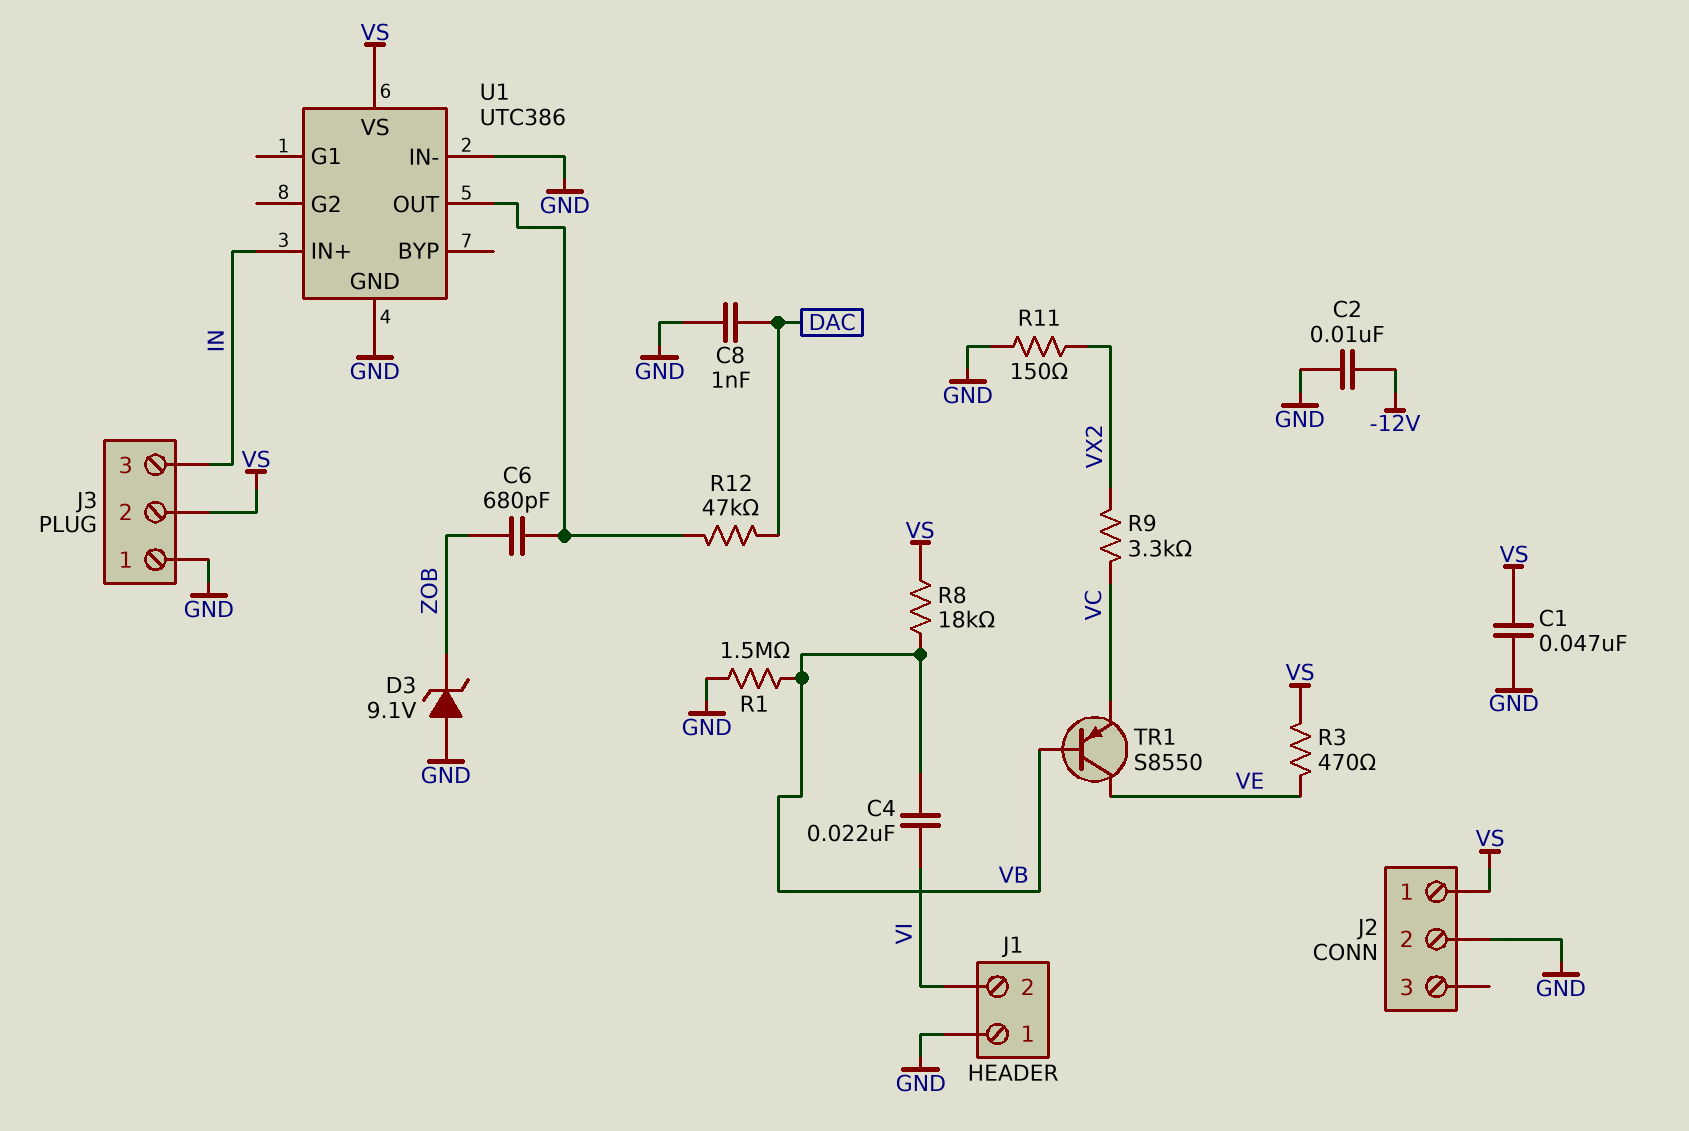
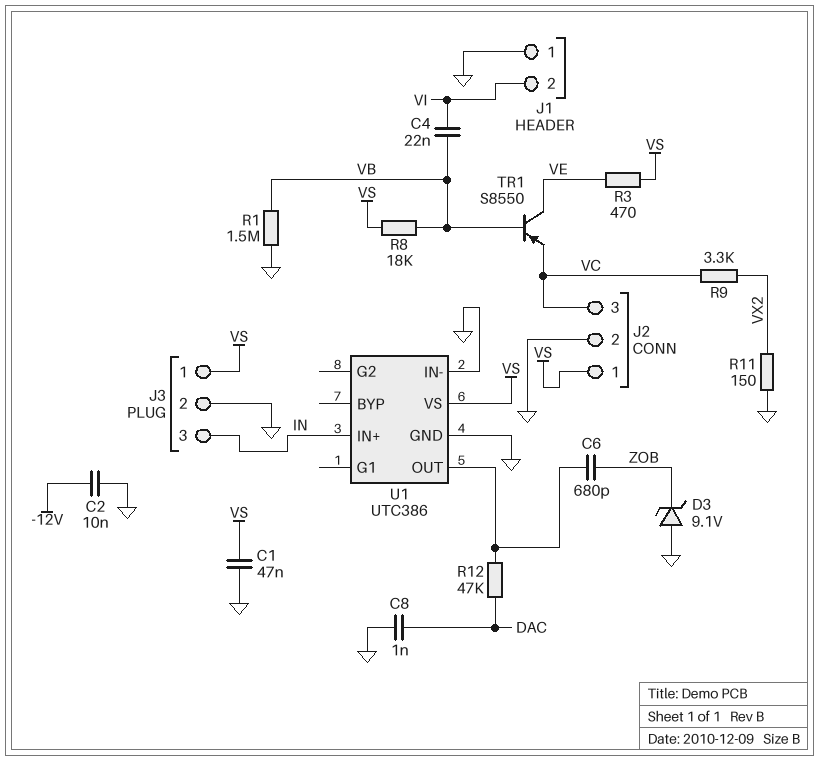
J2 pin 3: none -> VC
J3 pin 1: GND -> VS
J3 pin 2: VS -> GND

